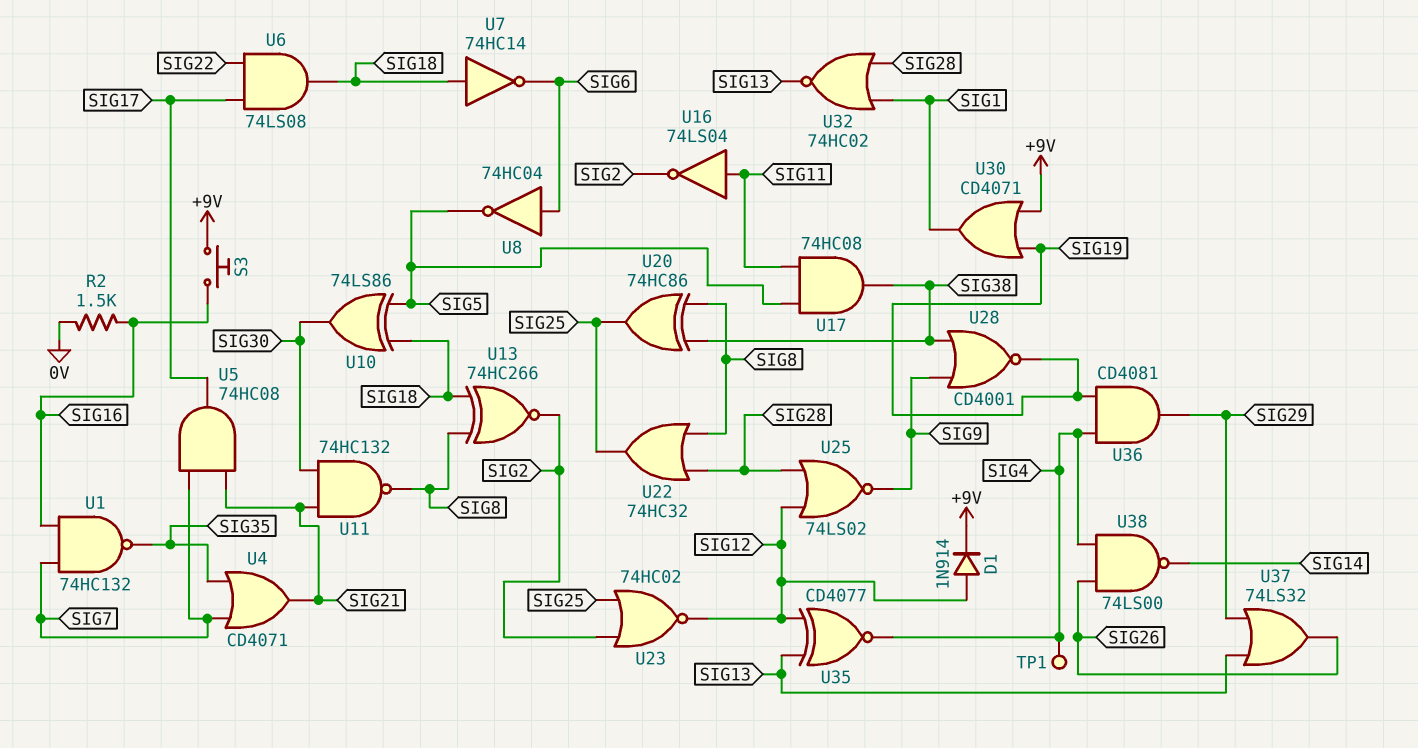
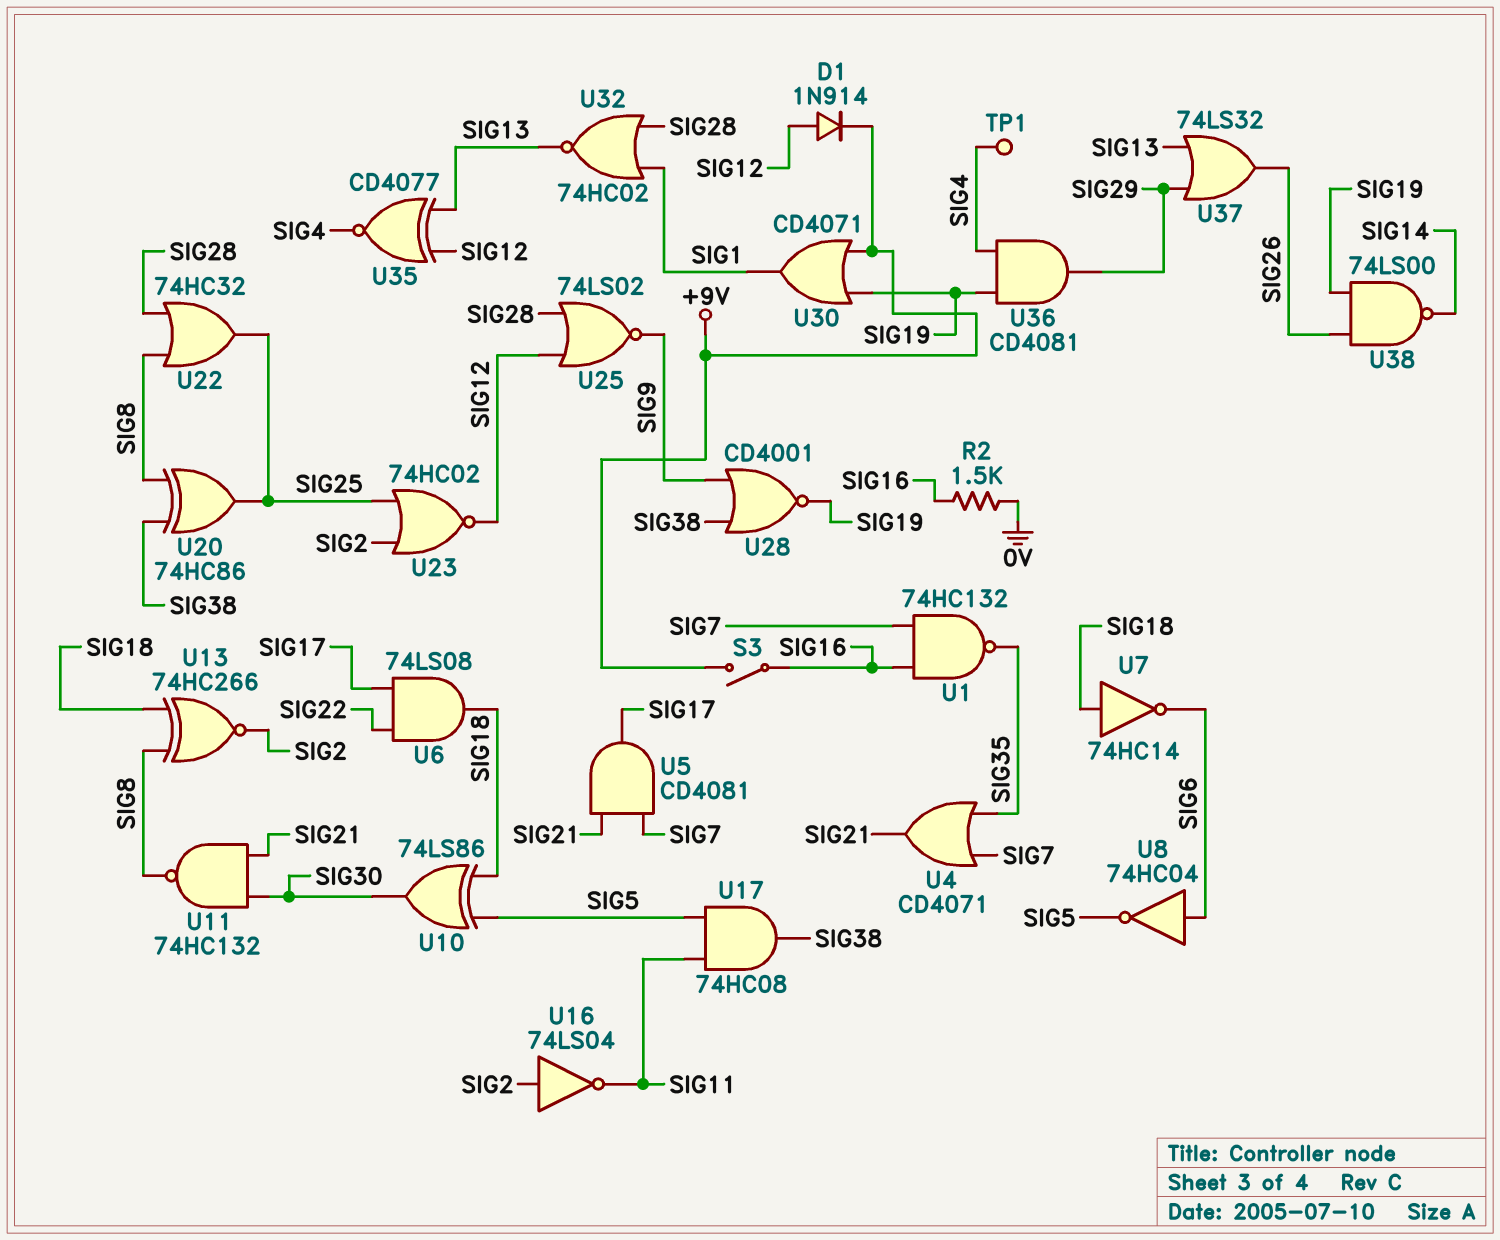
S3: button (+9V, SIG16) -> switch (+9V, SIG16)
U5: AND 74HC08 (in SIG7, in SIG21, out SIG17) -> AND CD4081 (in SIG7, in SIG21, out SIG17)
U16: NOT 74LS04 (in SIG11, out SIG2) -> NOT 74LS04 (in SIG2, out SIG11)
U38: NAND 74LS00 (in SIG4, in SIG26, out SIG14) -> NAND 74LS00 (in SIG19, in SIG26, out SIG14)

